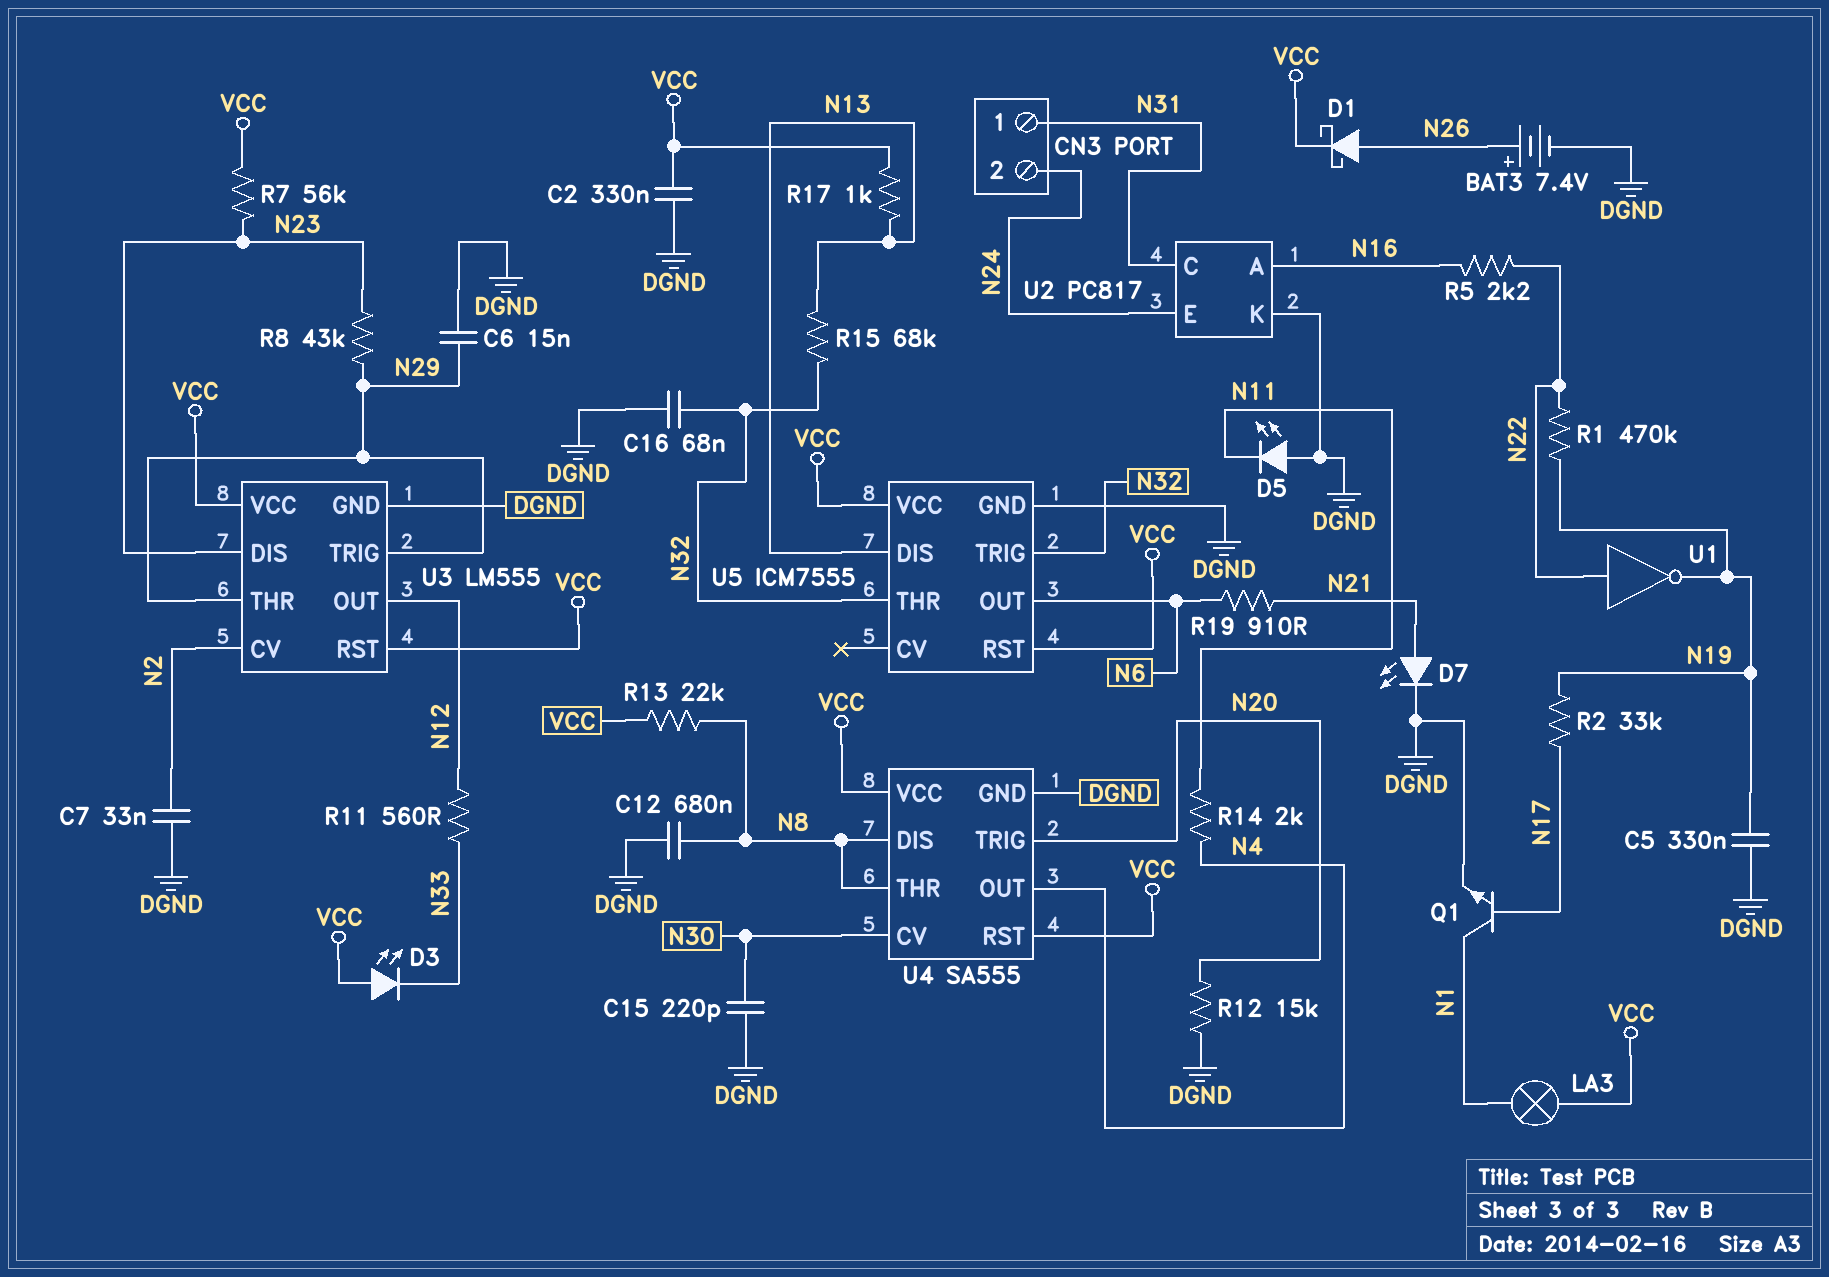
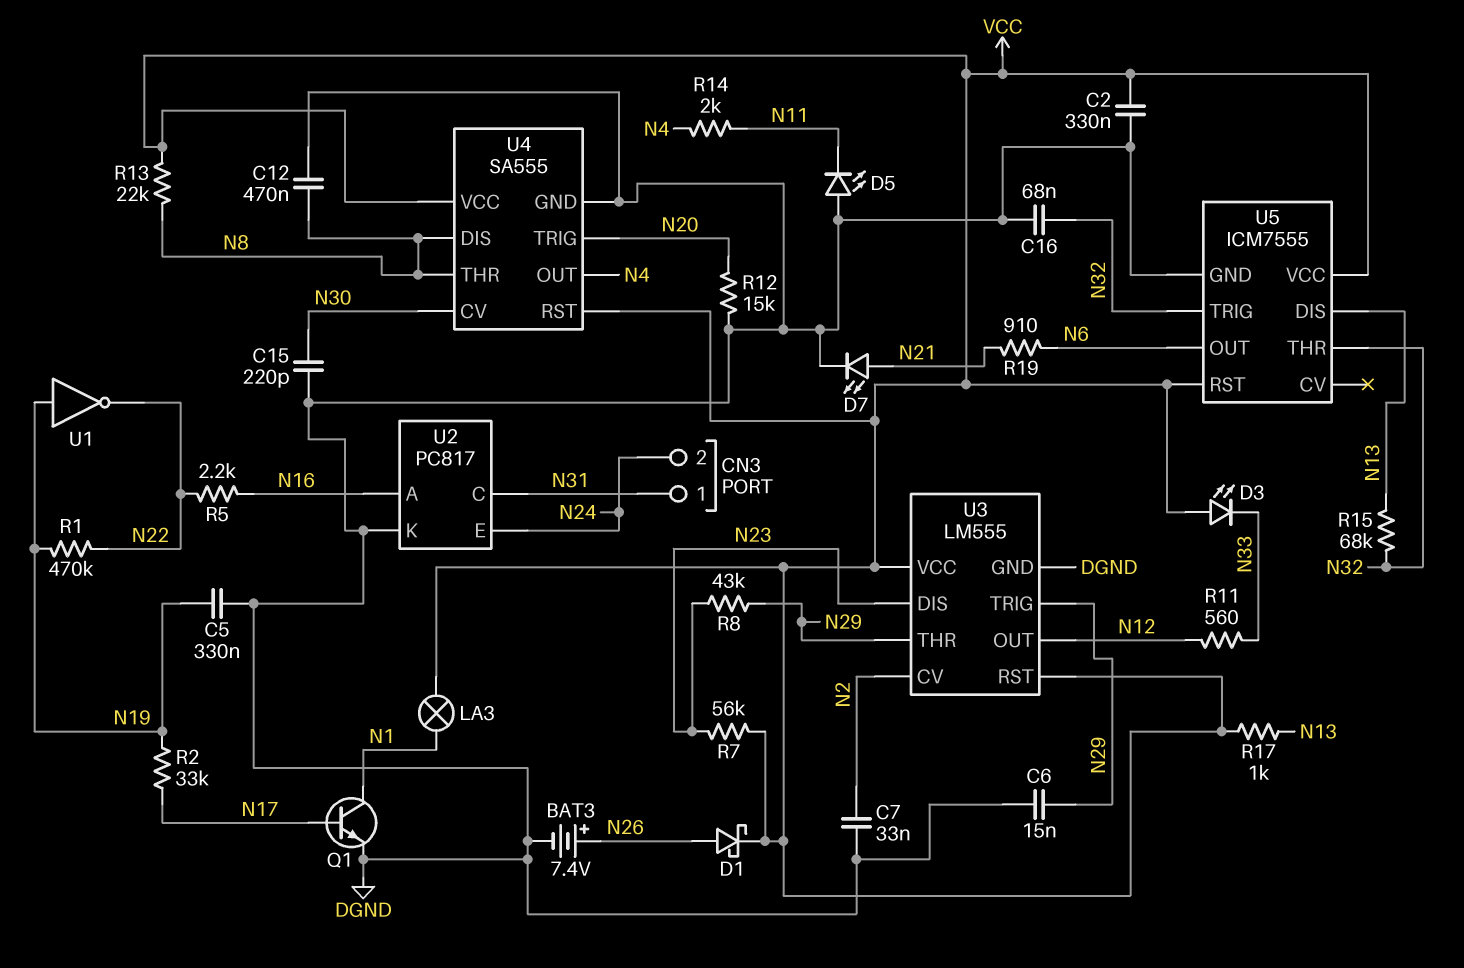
C12: 680nF (DGND, N8) -> 470nF (DGND, N8)
U1: NOT (in N22, out N19) -> NOT (in N19, out N22)

